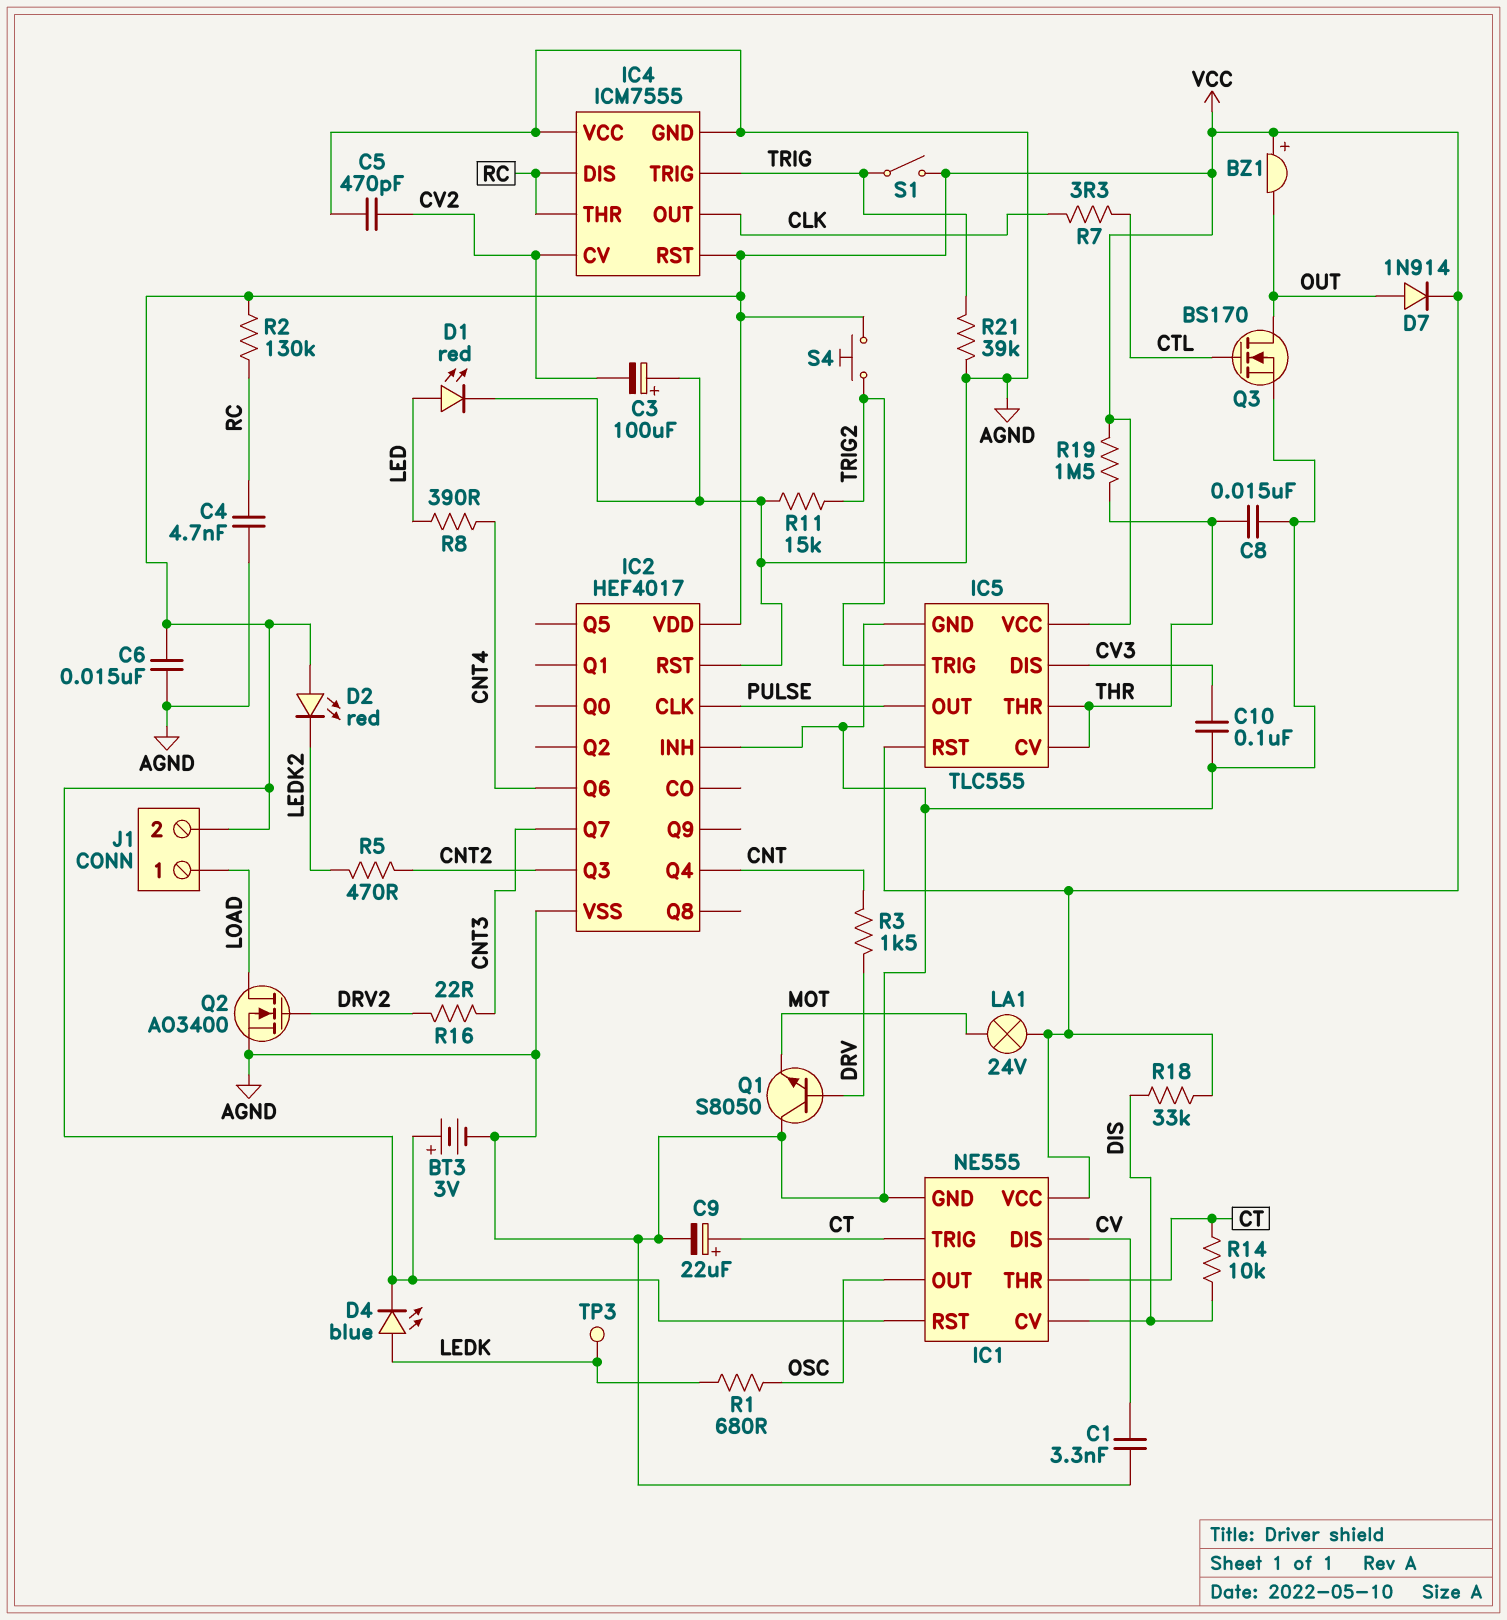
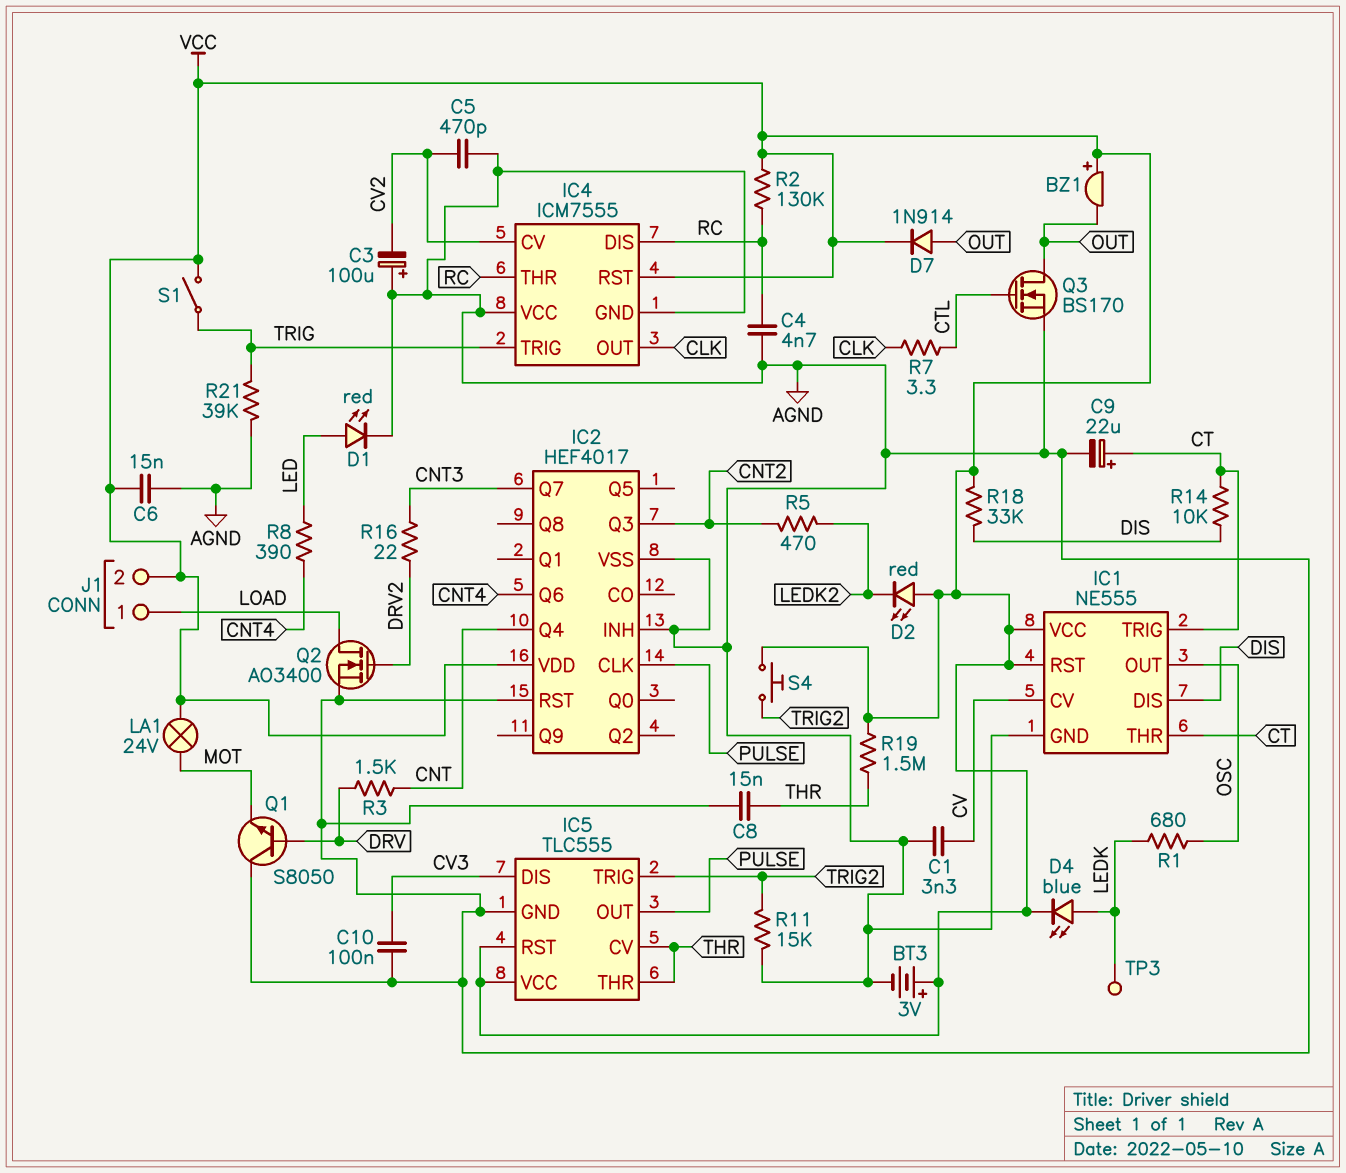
IC1 pin CV: DIS -> CV
IC1 pin DIS: CV -> DIS

